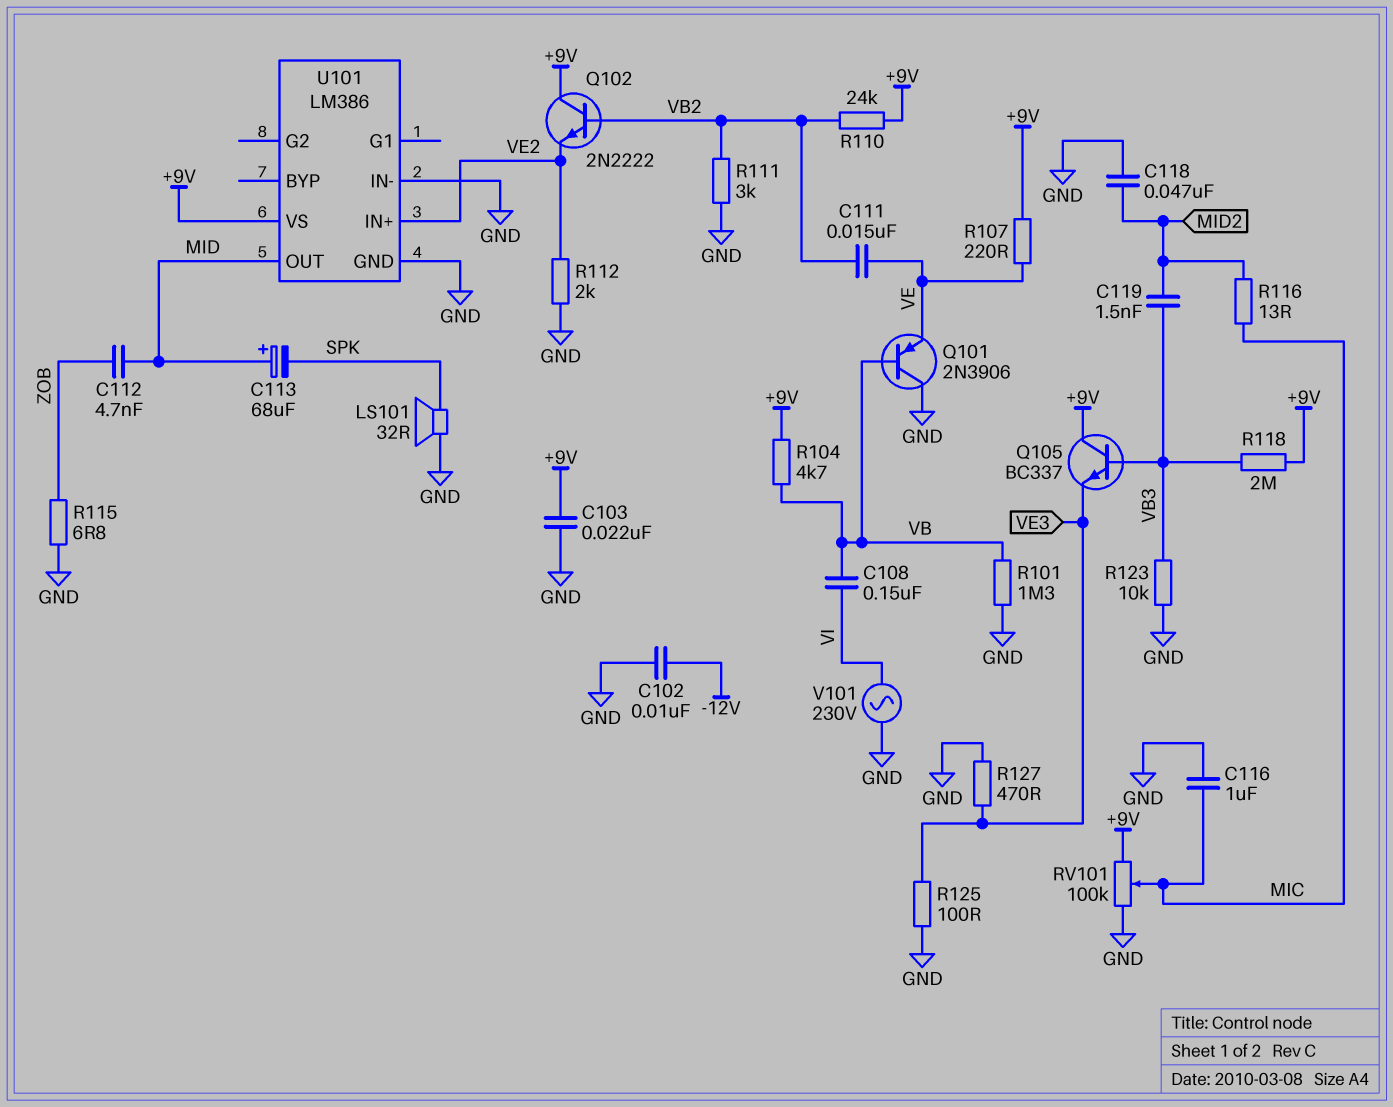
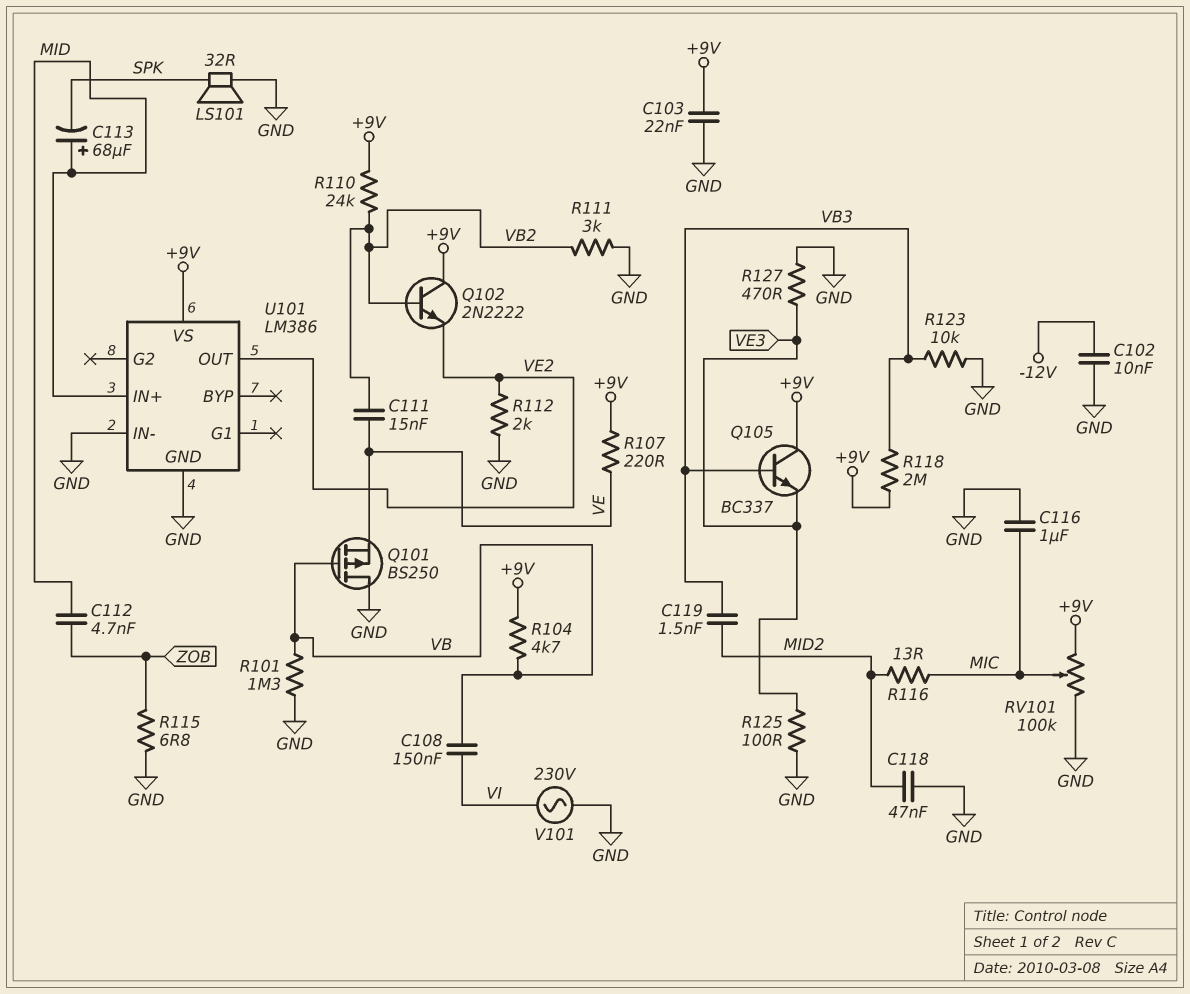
Q101: PNP 2N3906 (B VB, C GND, E VE) -> PMOS BS250 (G VB, D GND, S VE)
U101 pin IN+: VE2 -> MID
U101 pin OUT: MID -> VE2

